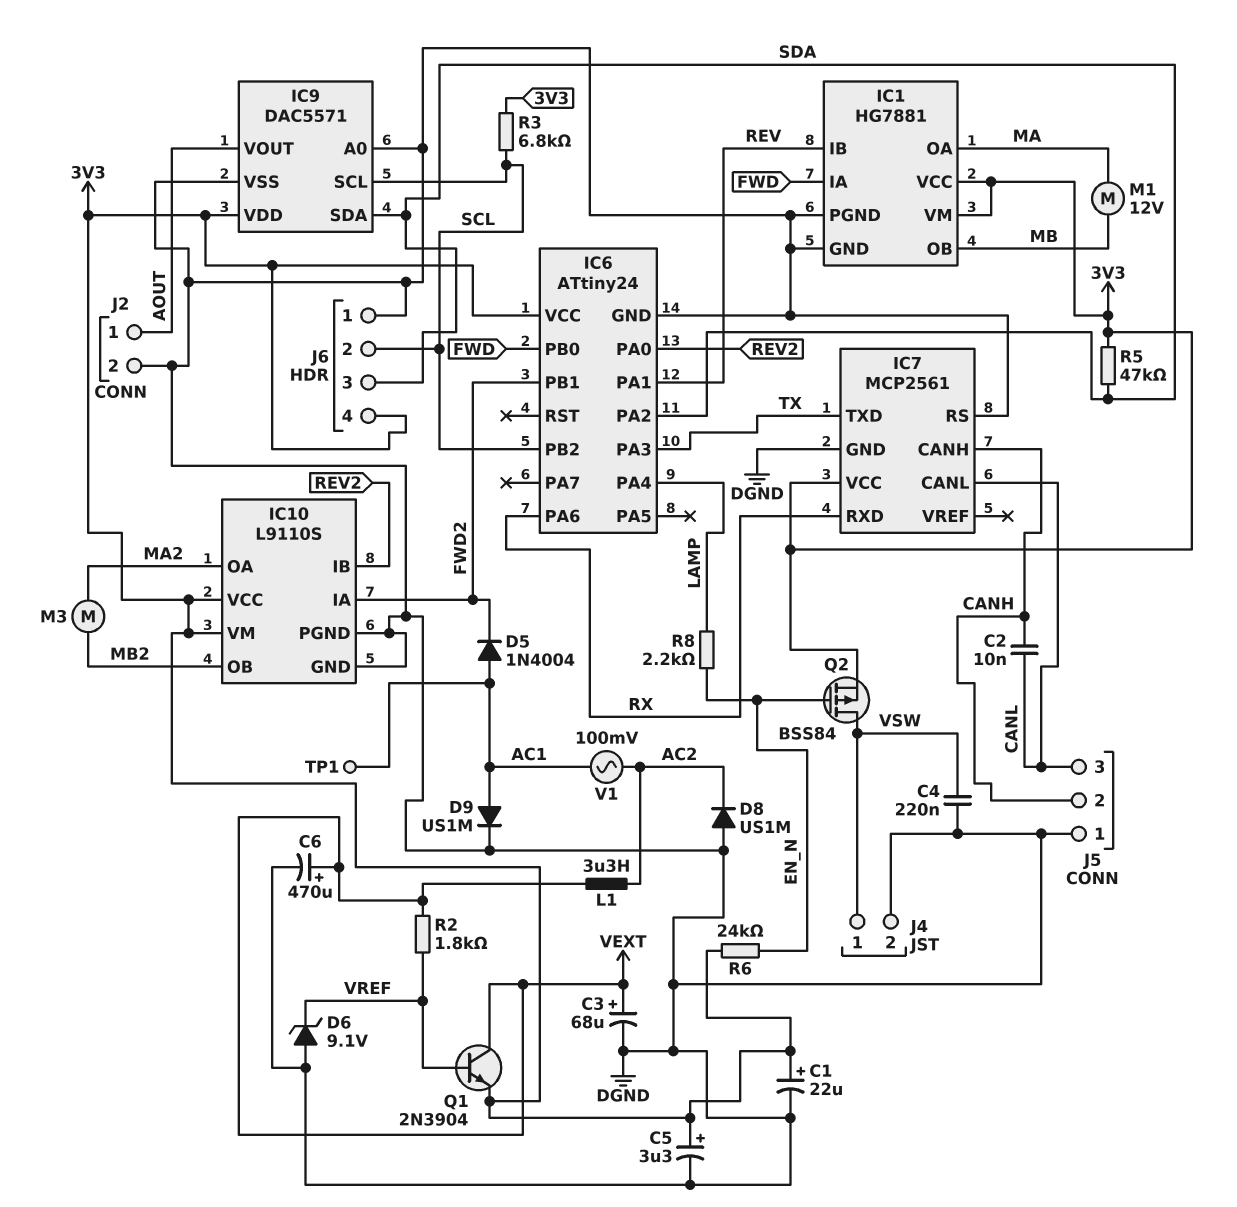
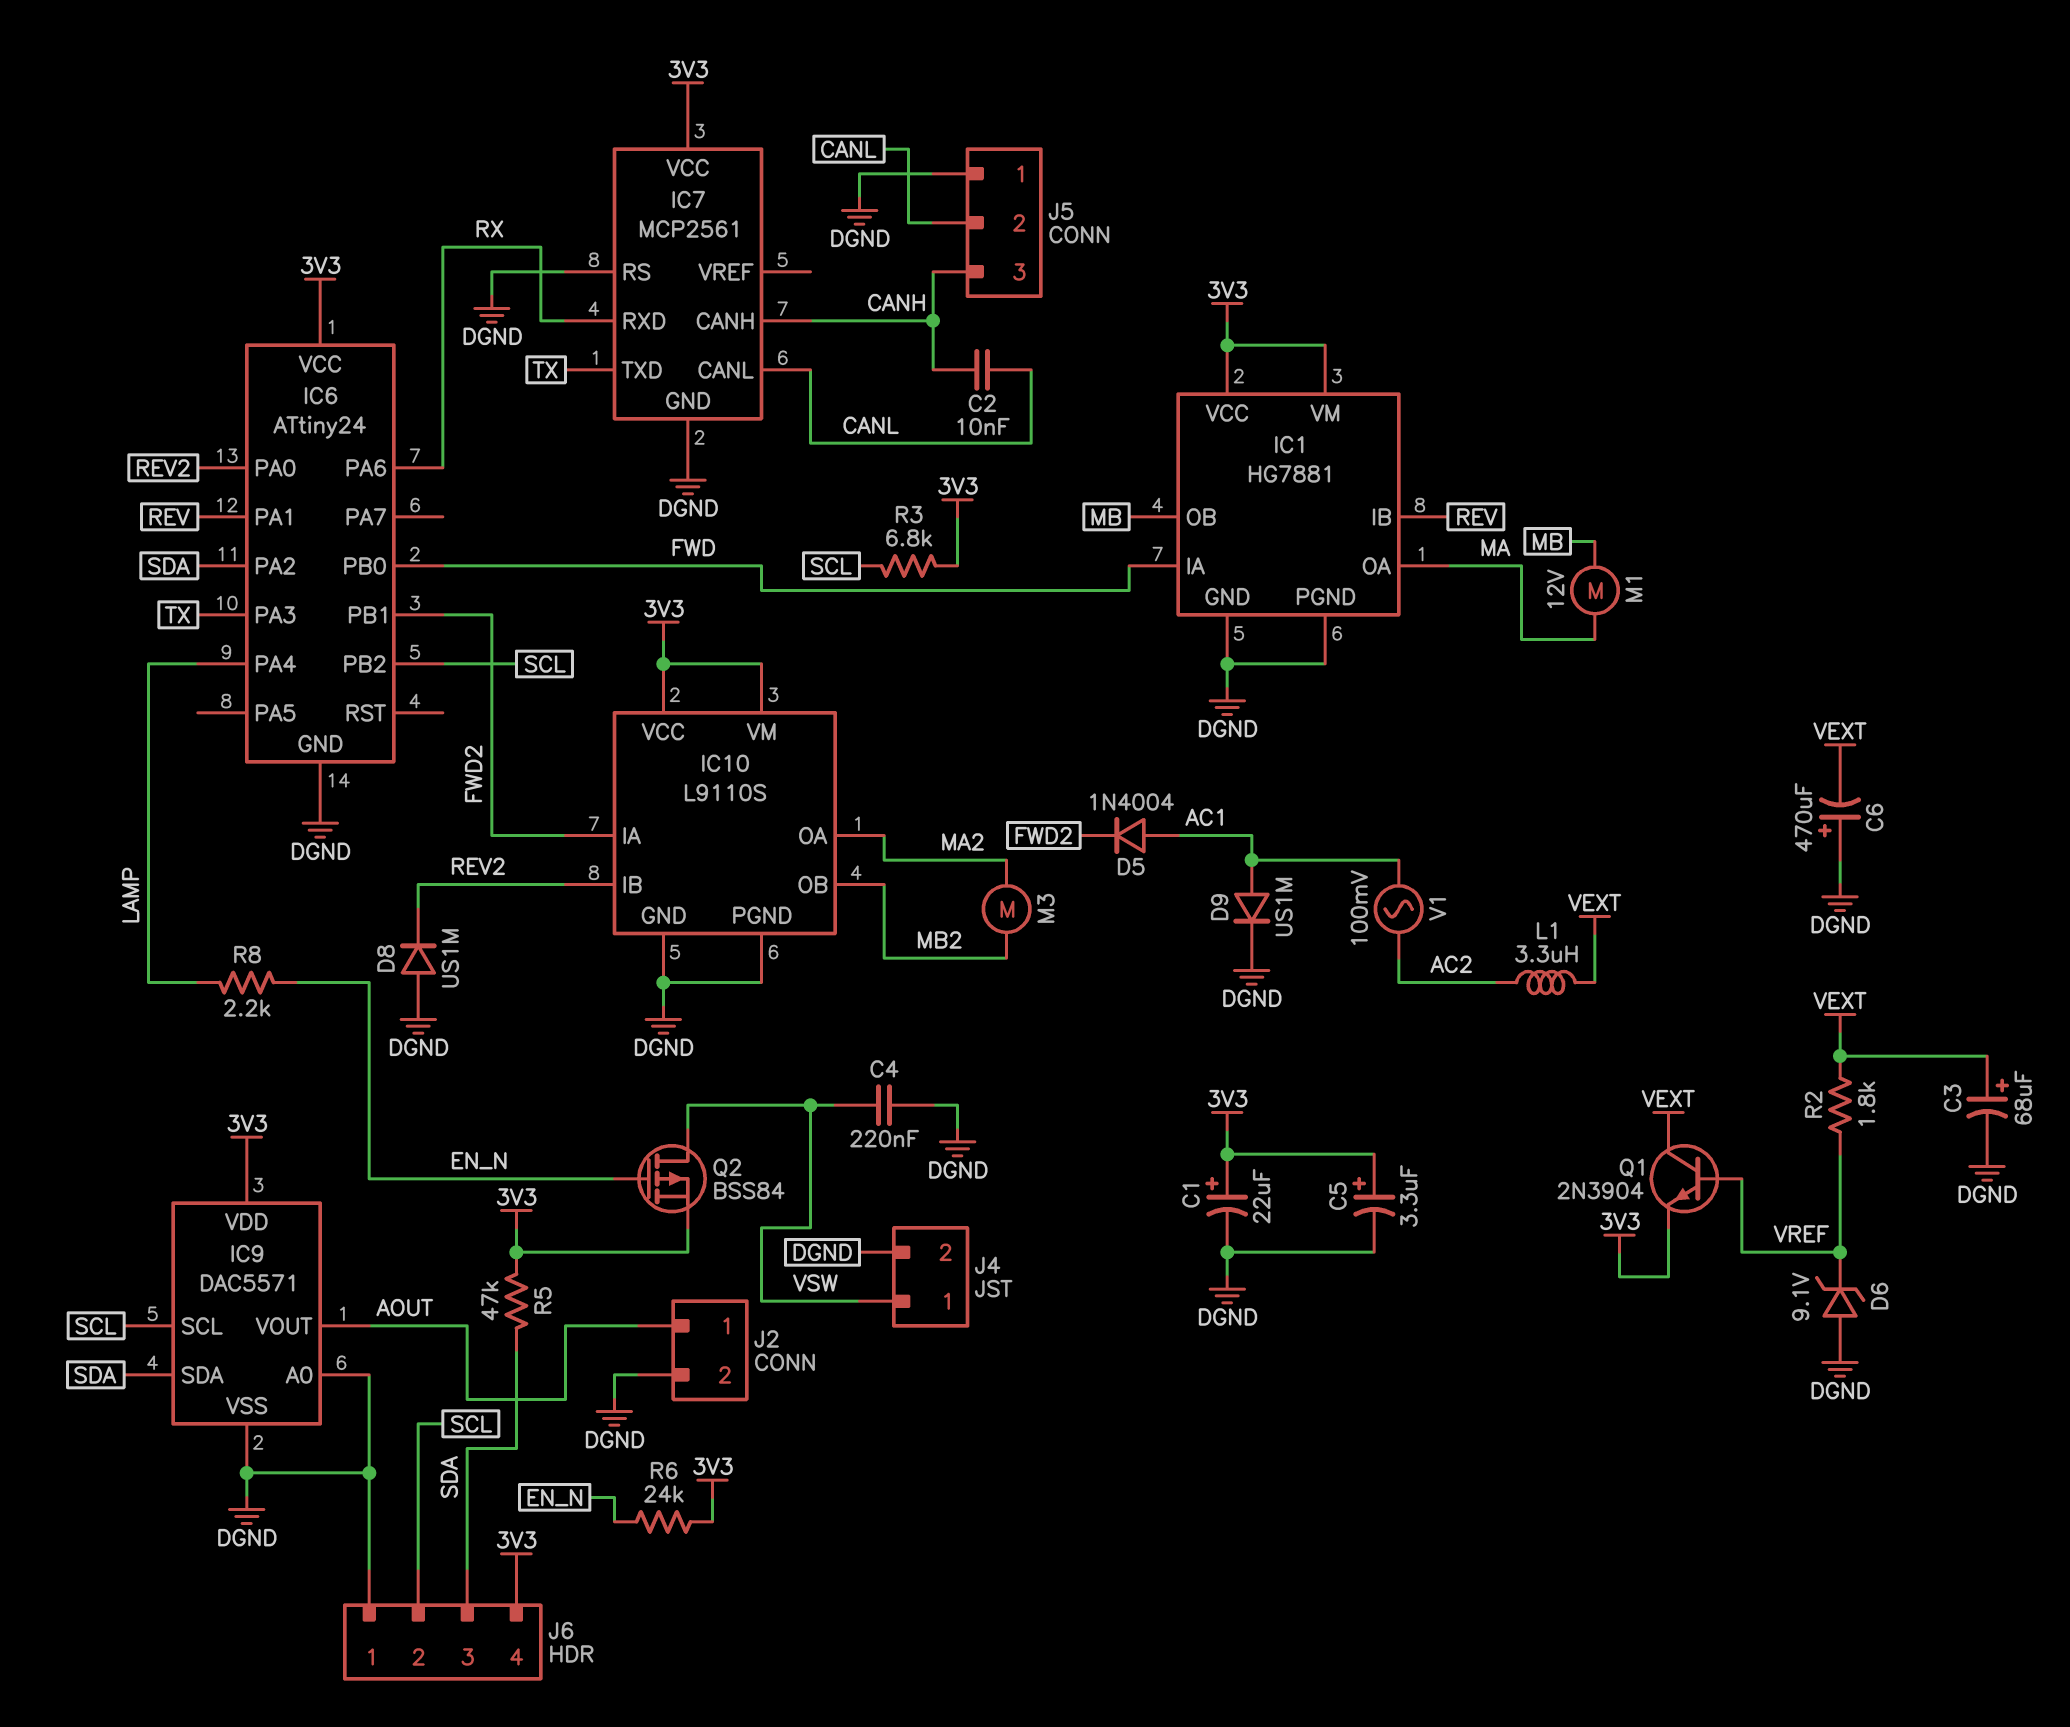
C6: 470uF (plus VEXT, minus DGND) -> 470uF (plus DGND, minus VEXT)
D8: diode US1M (A DGND, K AC2) -> diode US1M (A DGND, K REV2)
J5 pin 2: CANH -> CANL
J5 pin 3: CANL -> CANH
TP1: test point (AC1) -> none

